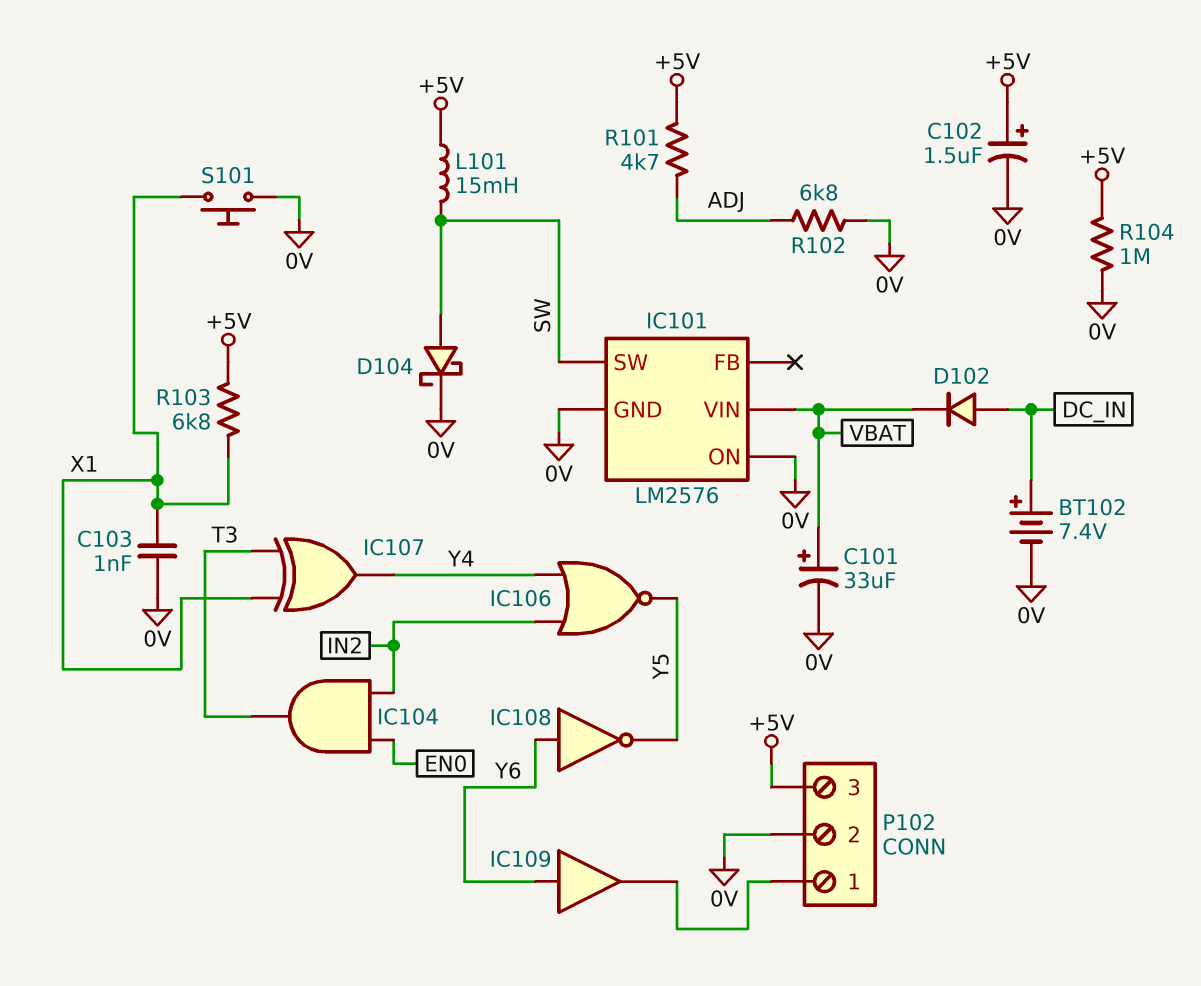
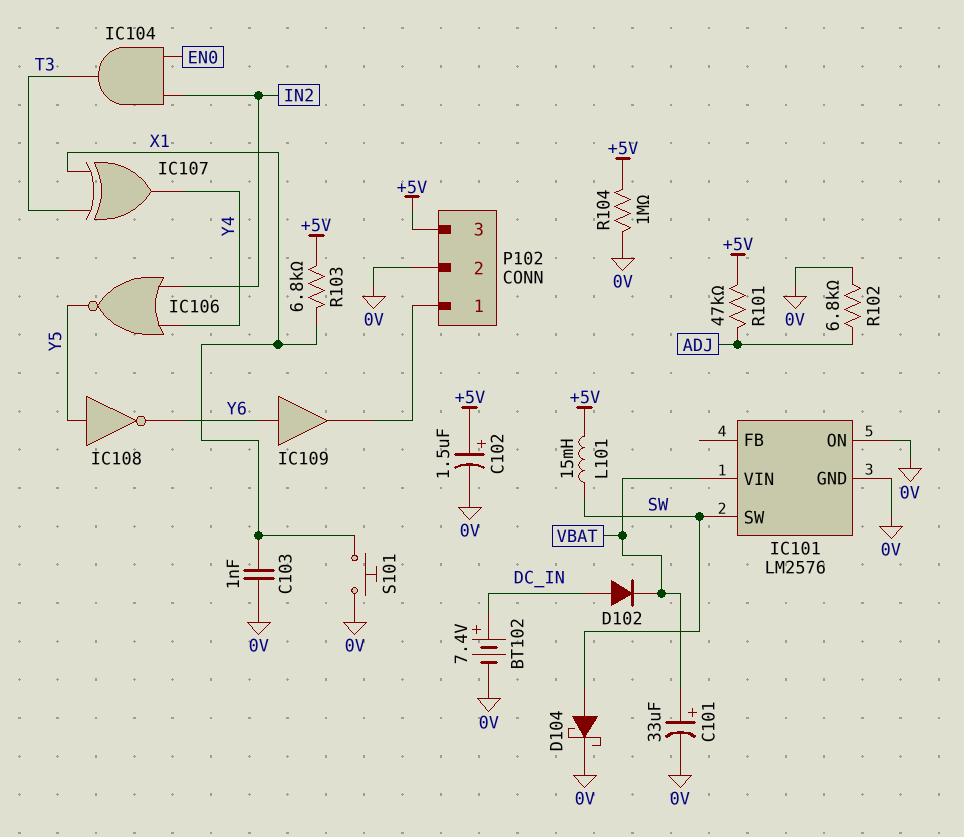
IC108: NOT (in Y6, out Y5) -> NOT (in Y5, out Y6)
R101: 4.7k (+5V, ADJ) -> 47k (+5V, ADJ)

